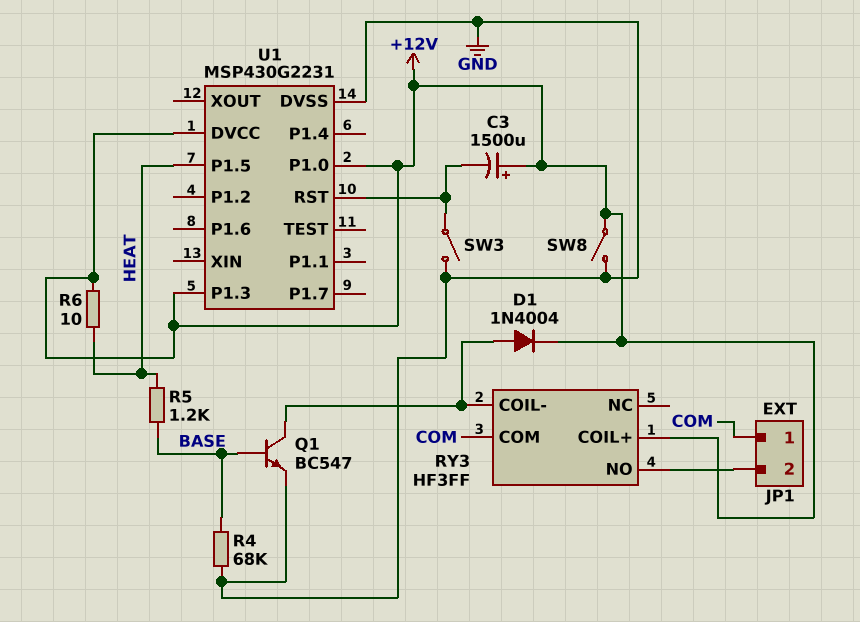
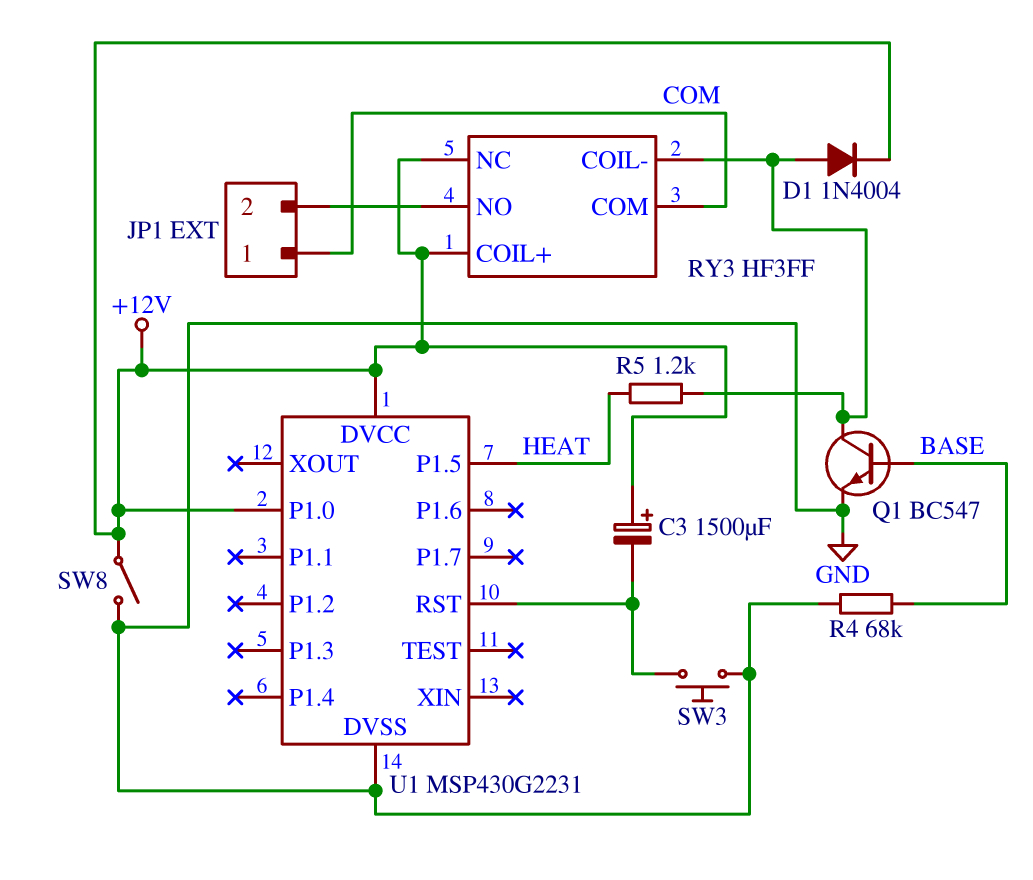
R5: 1.2k (BASE, HEAT) -> 1.2k (HEAT, RY3/COIL-)
R6: 10 (+12V, HEAT) -> none
RY3 pin NC: none -> +12V
SW3: switch (GND, U1/RST) -> button (GND, U1/RST)
U1 pin P1.3: +12V -> none

